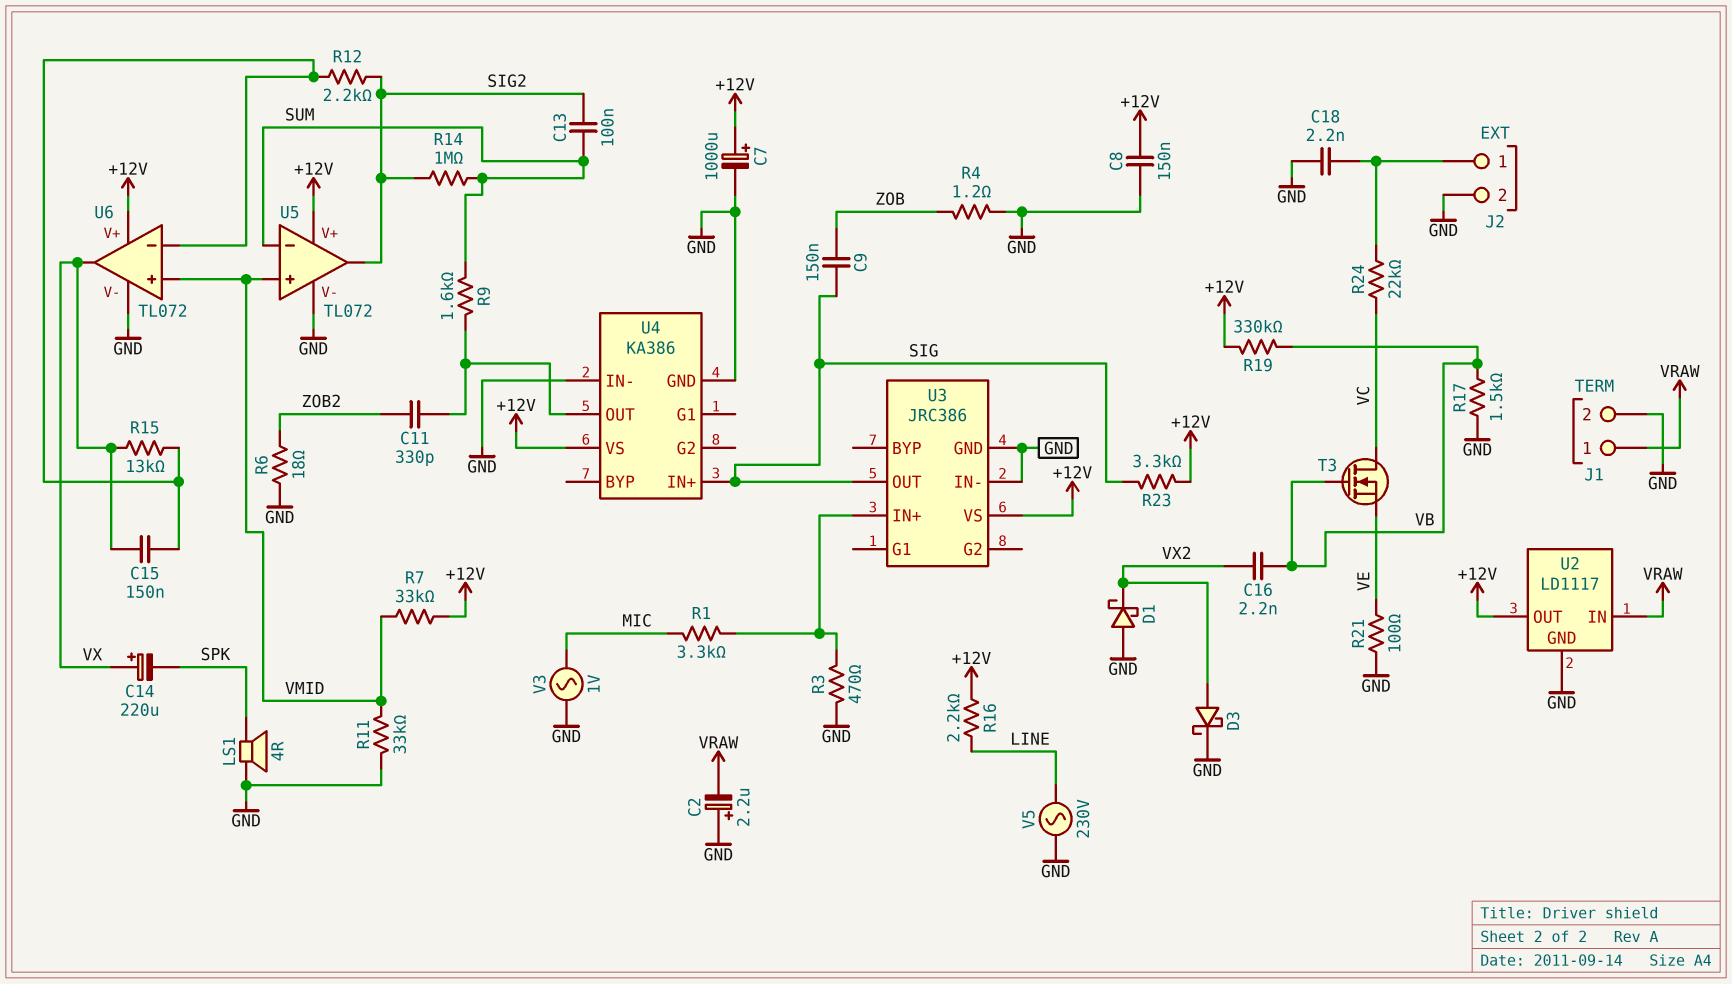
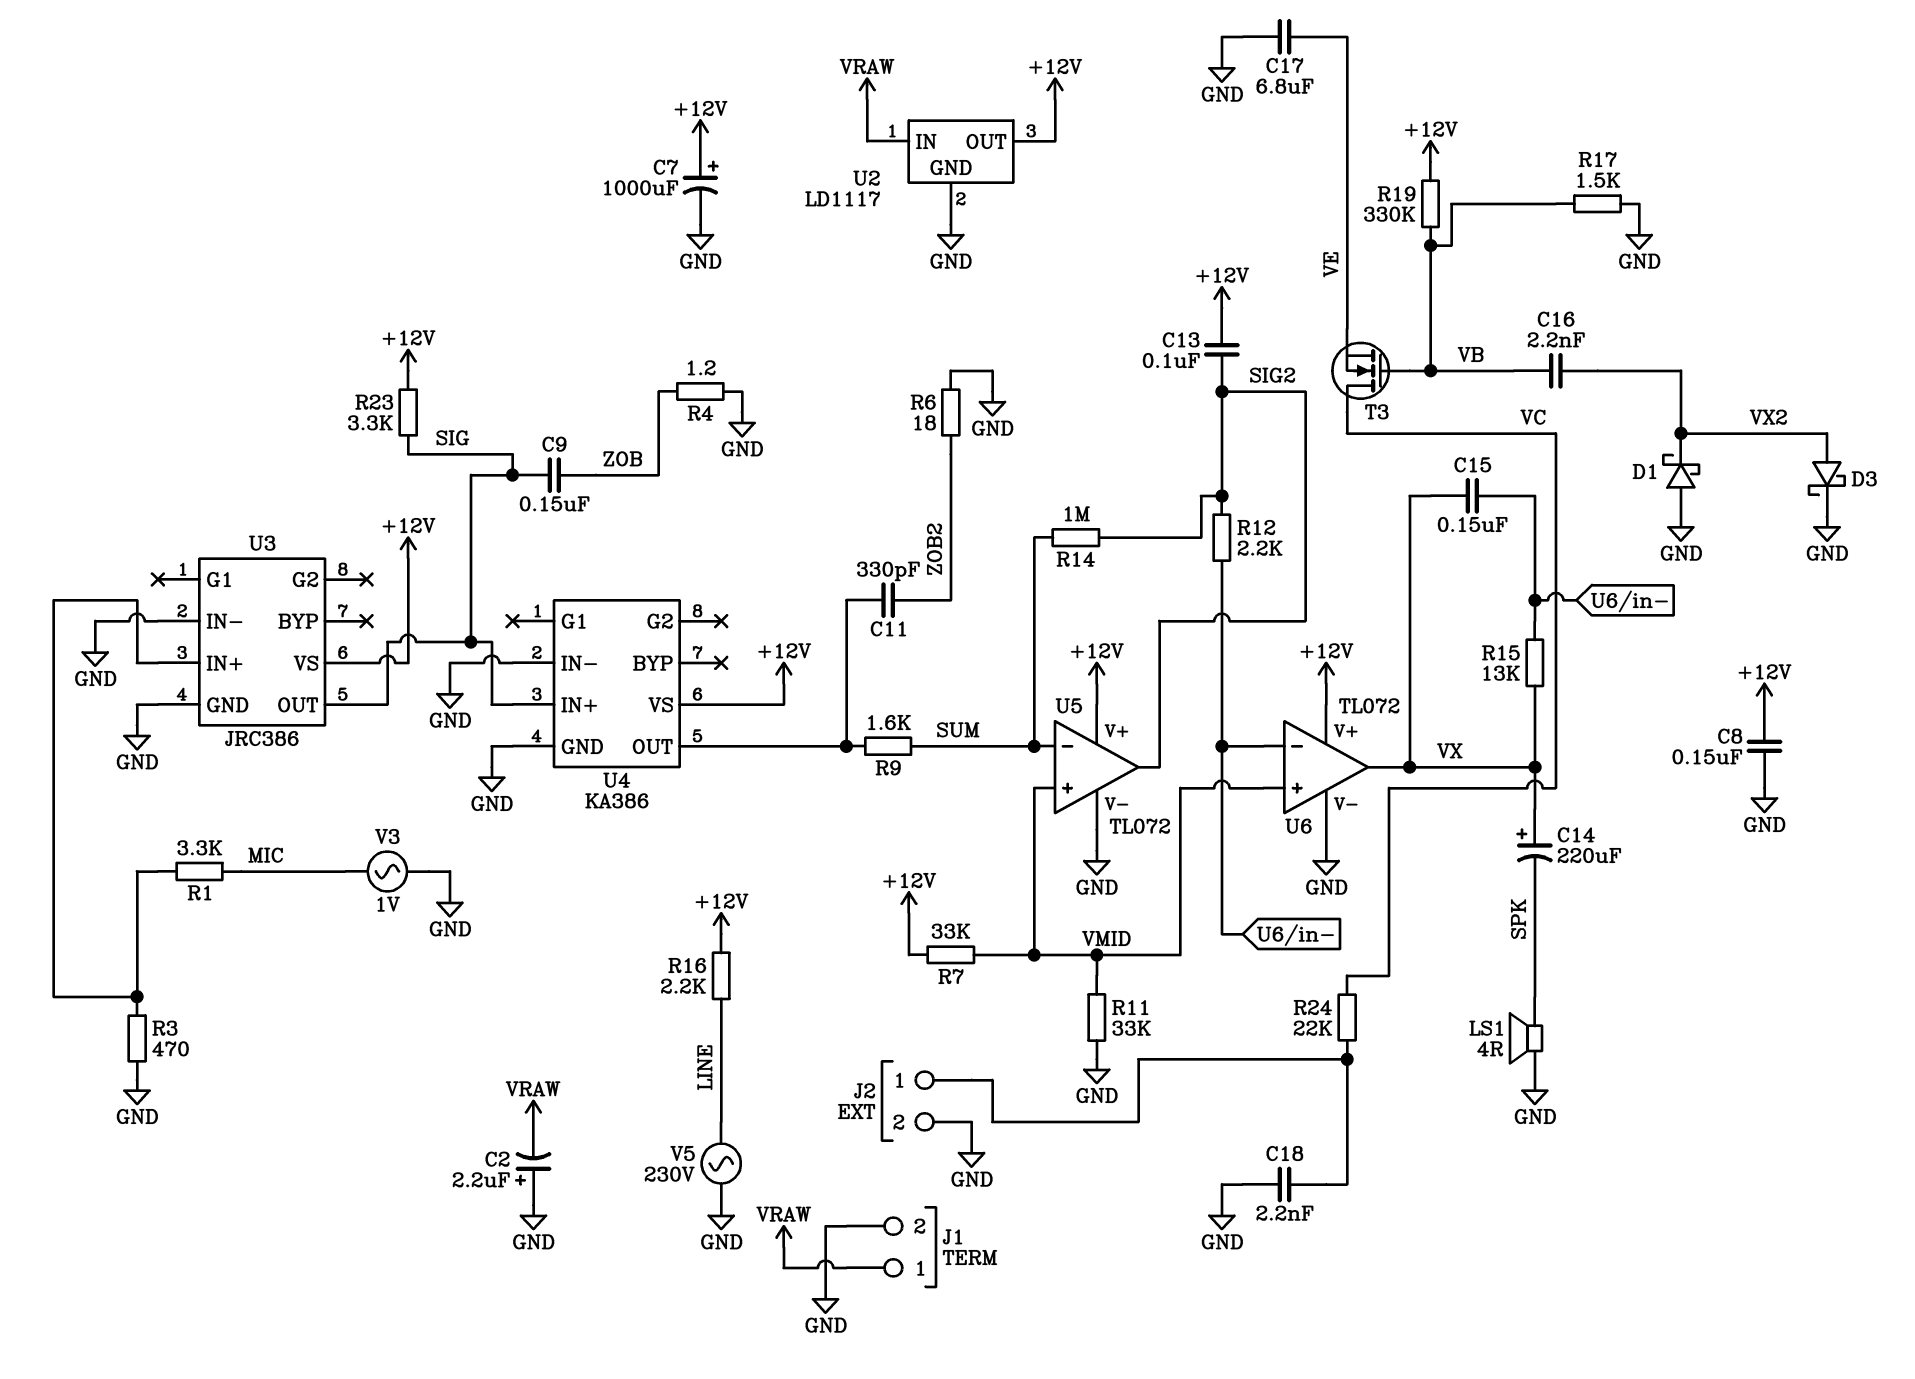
C13: 100nF (SIG2, SUM) -> 100nF (+12V, SIG2)
C17: none -> 6.8uF (GND, VE)
R21: 100 (GND, VE) -> none

